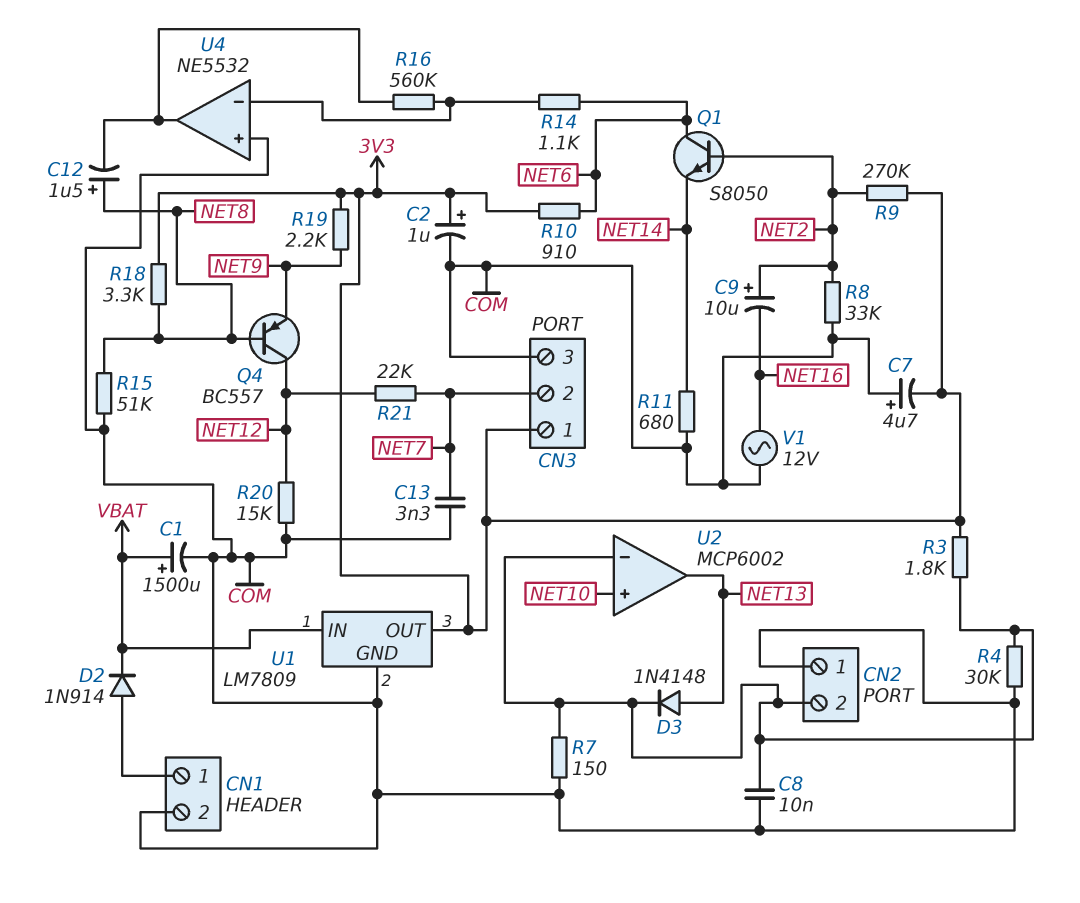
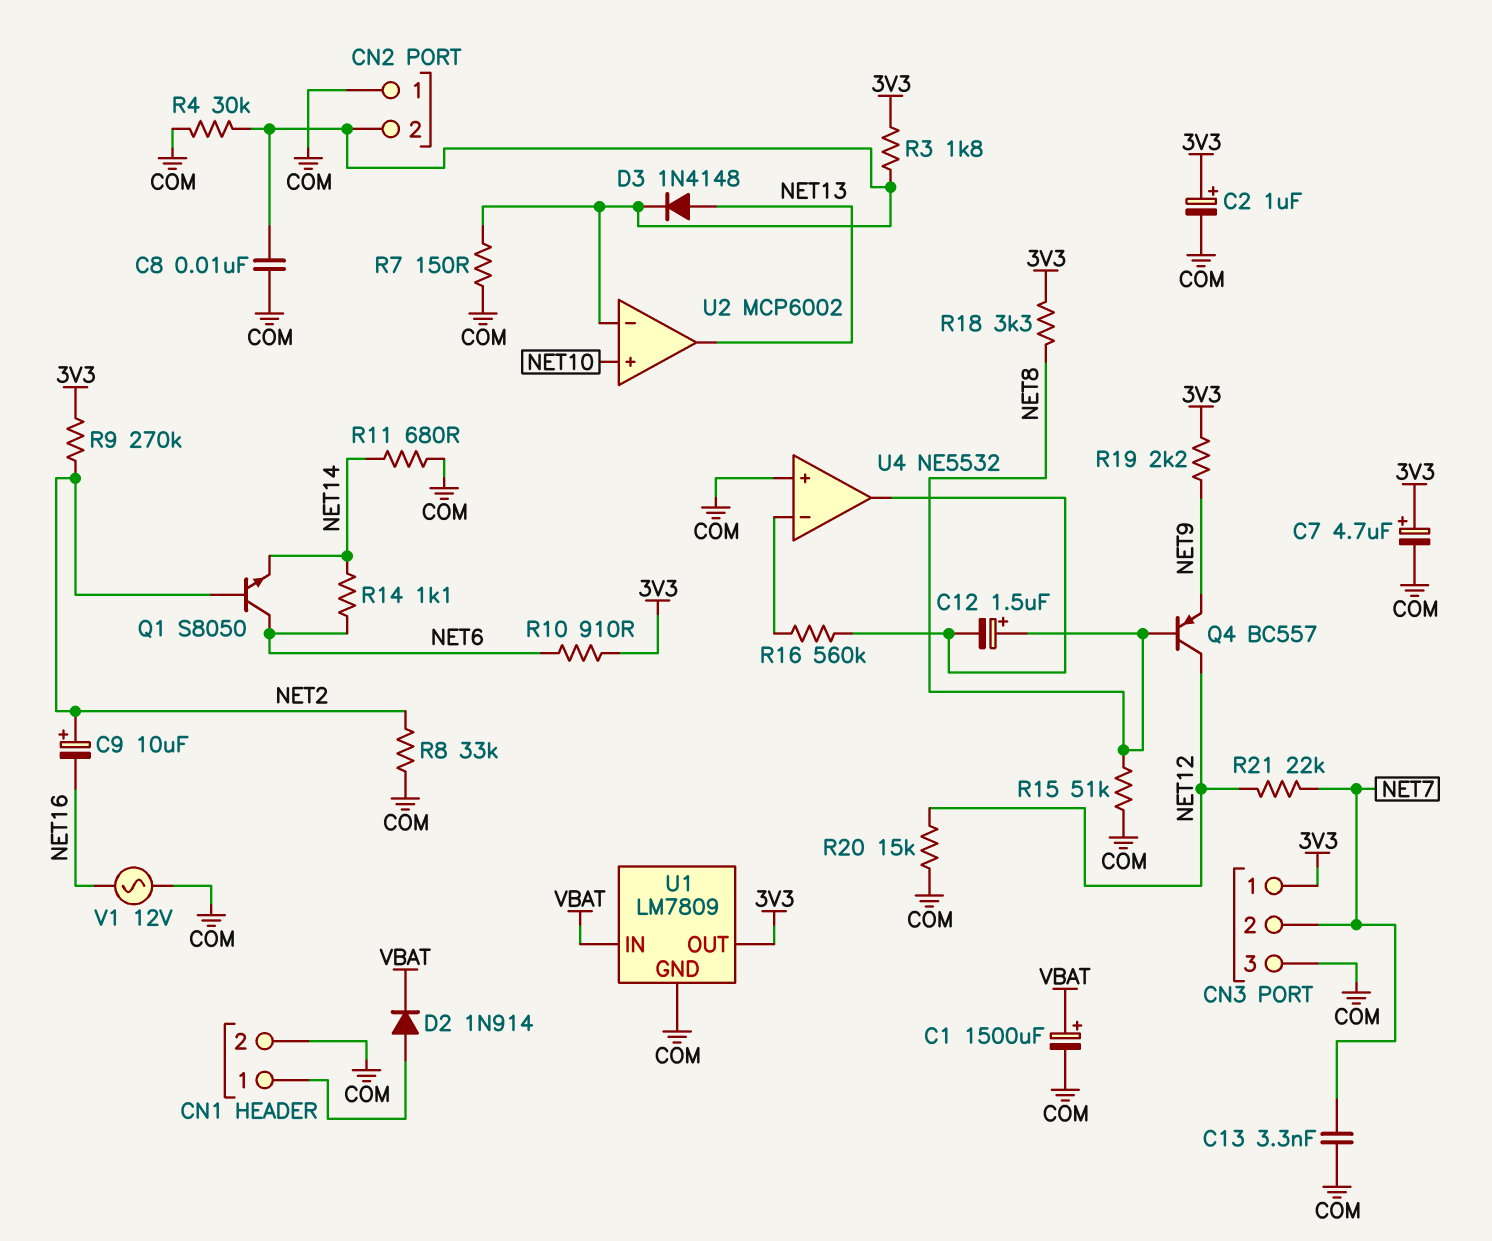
C7: 4.7uF (plus COM, minus 3V3) -> 4.7uF (plus 3V3, minus COM)
R14: 1.1k (NET6, U4/in-) -> 1.1k (NET6, NET14)

